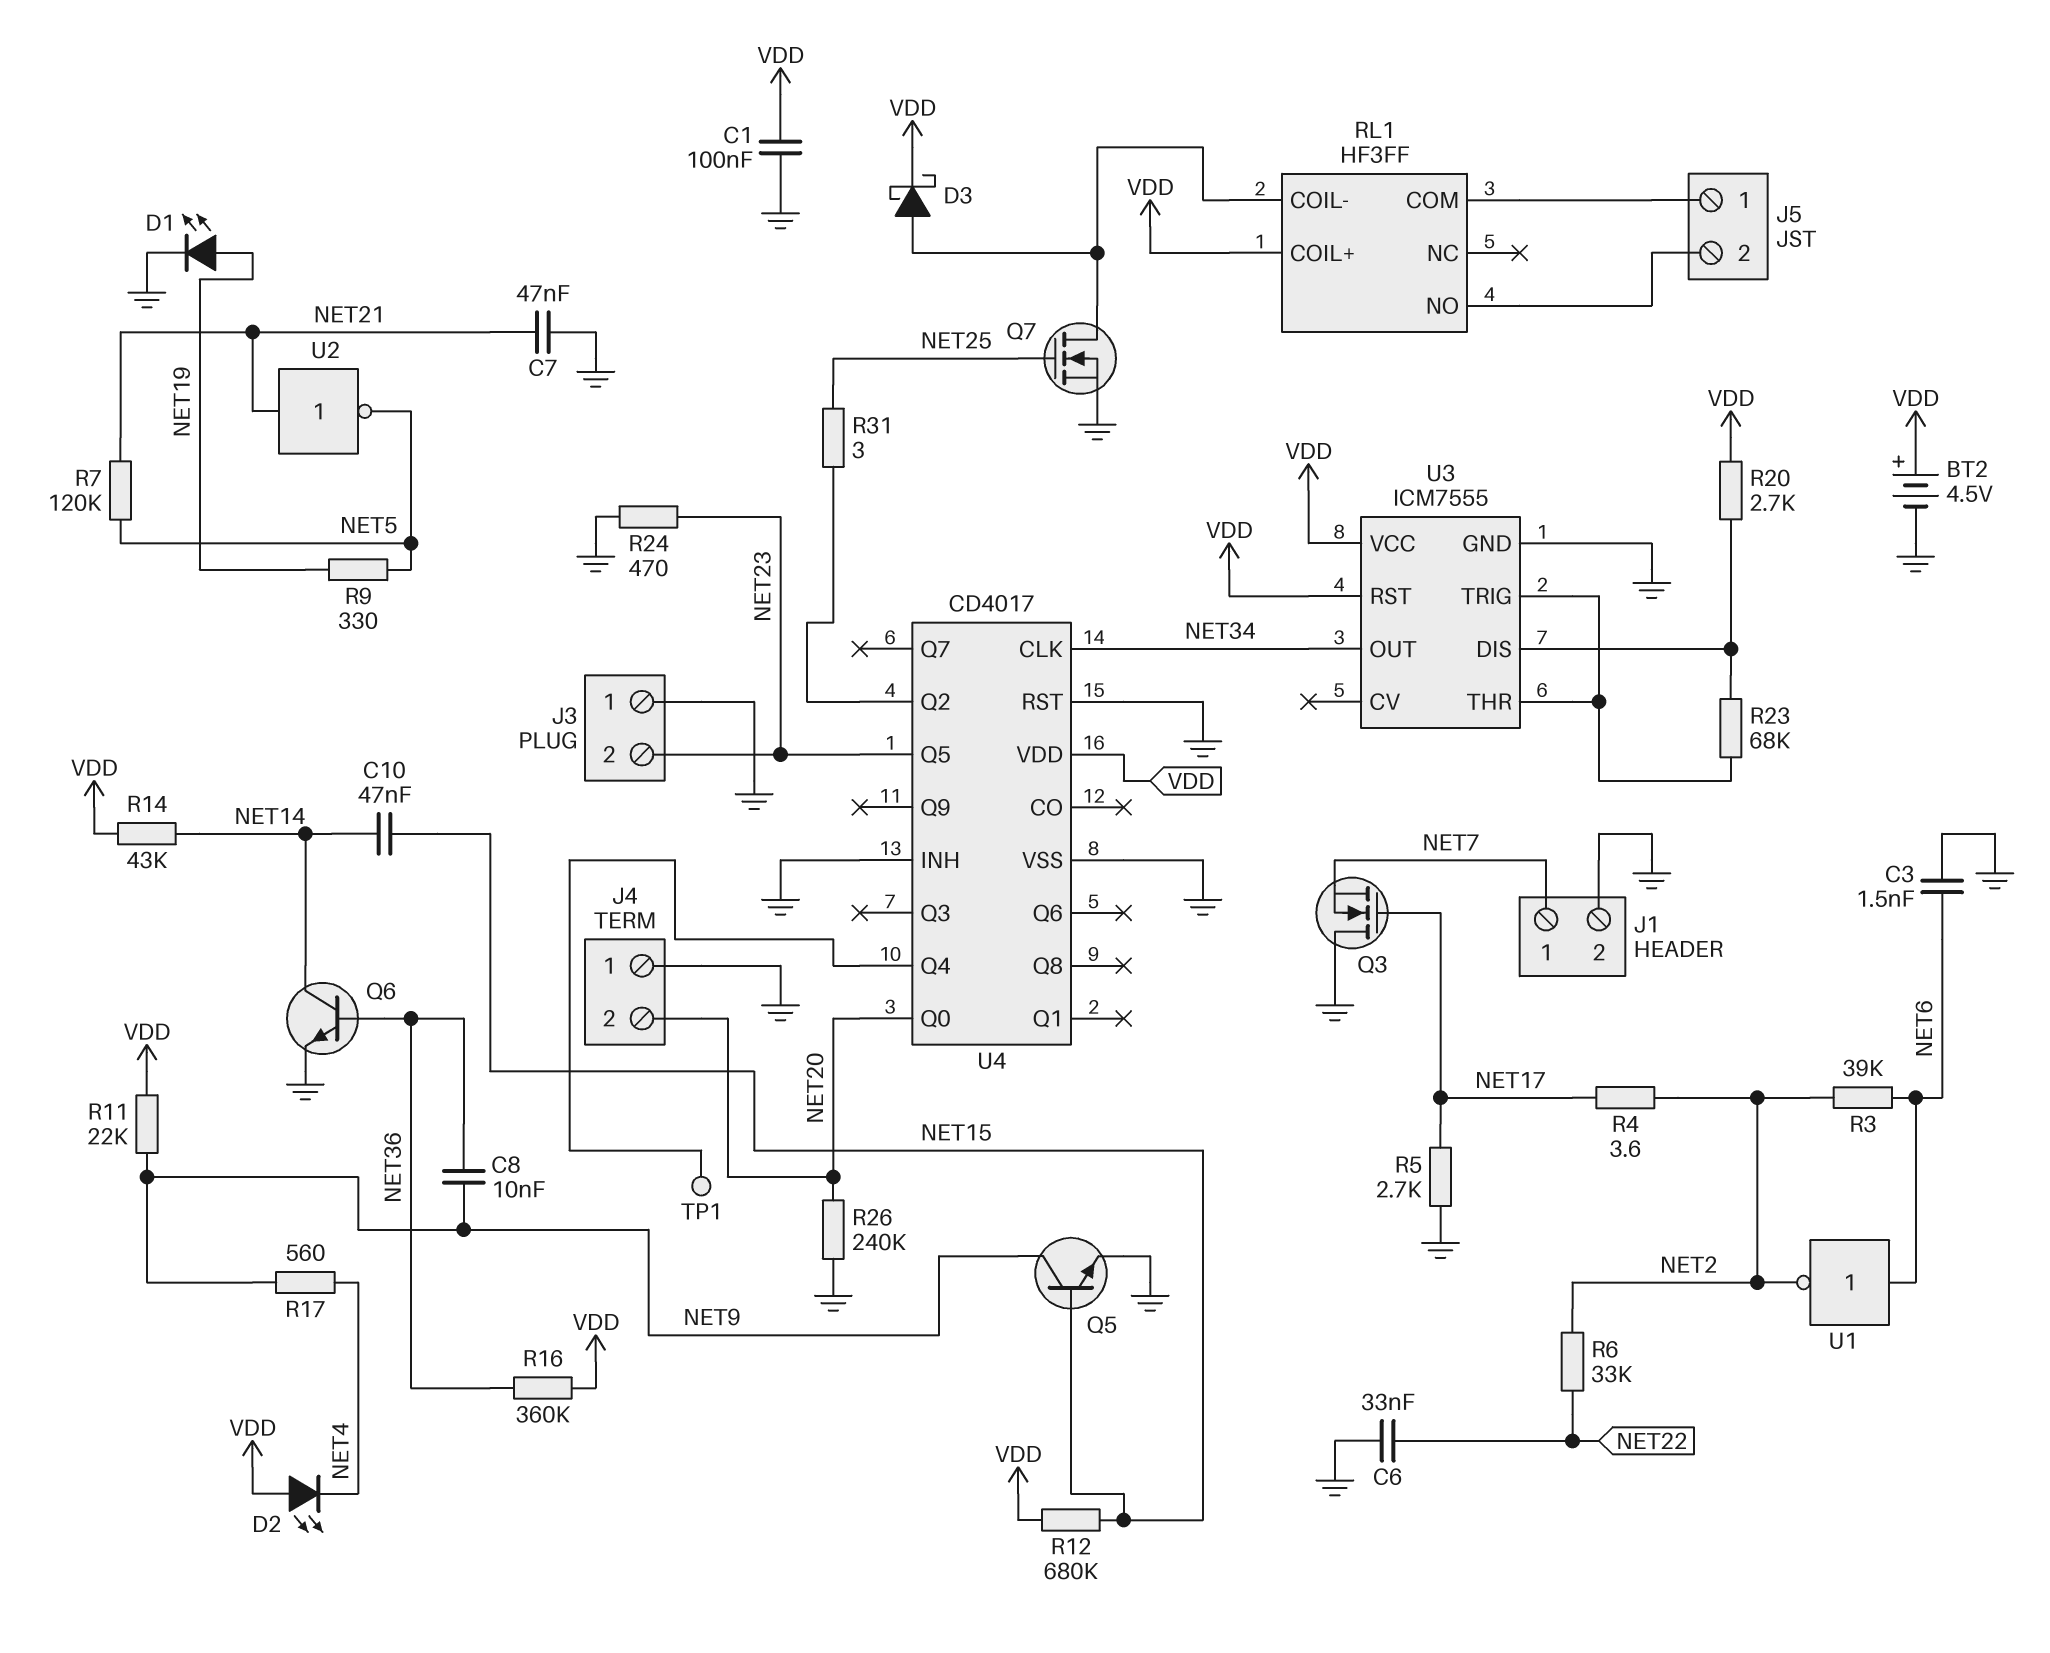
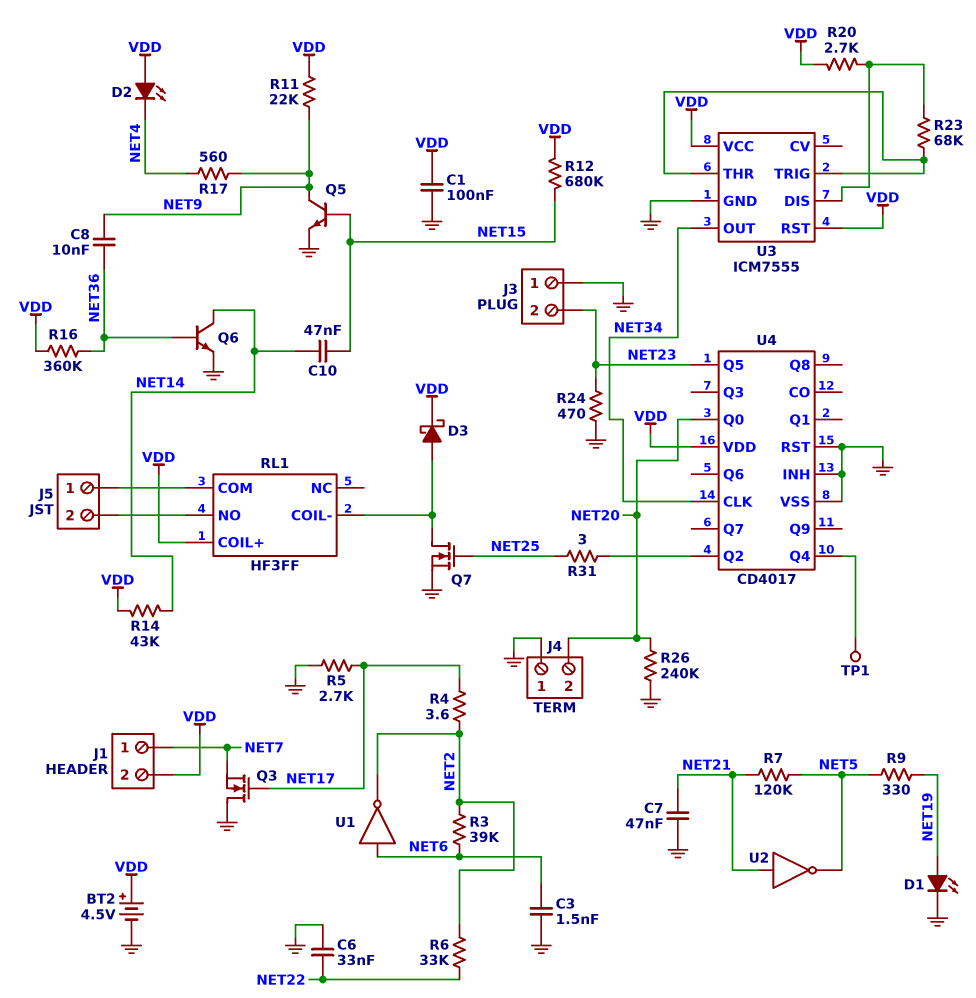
J1 pin 2: GND -> VDD

